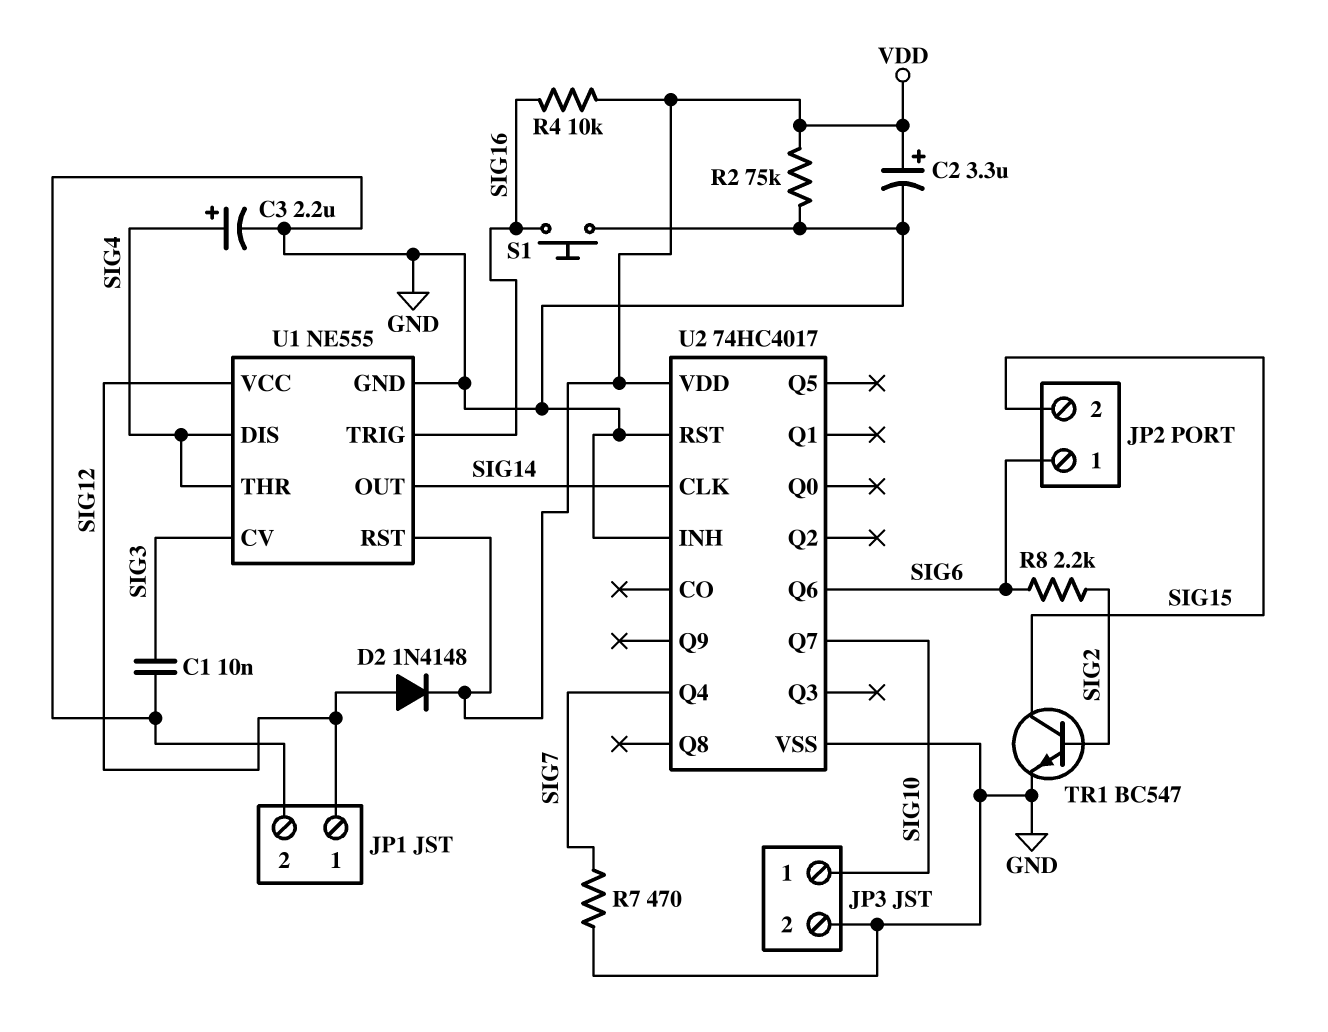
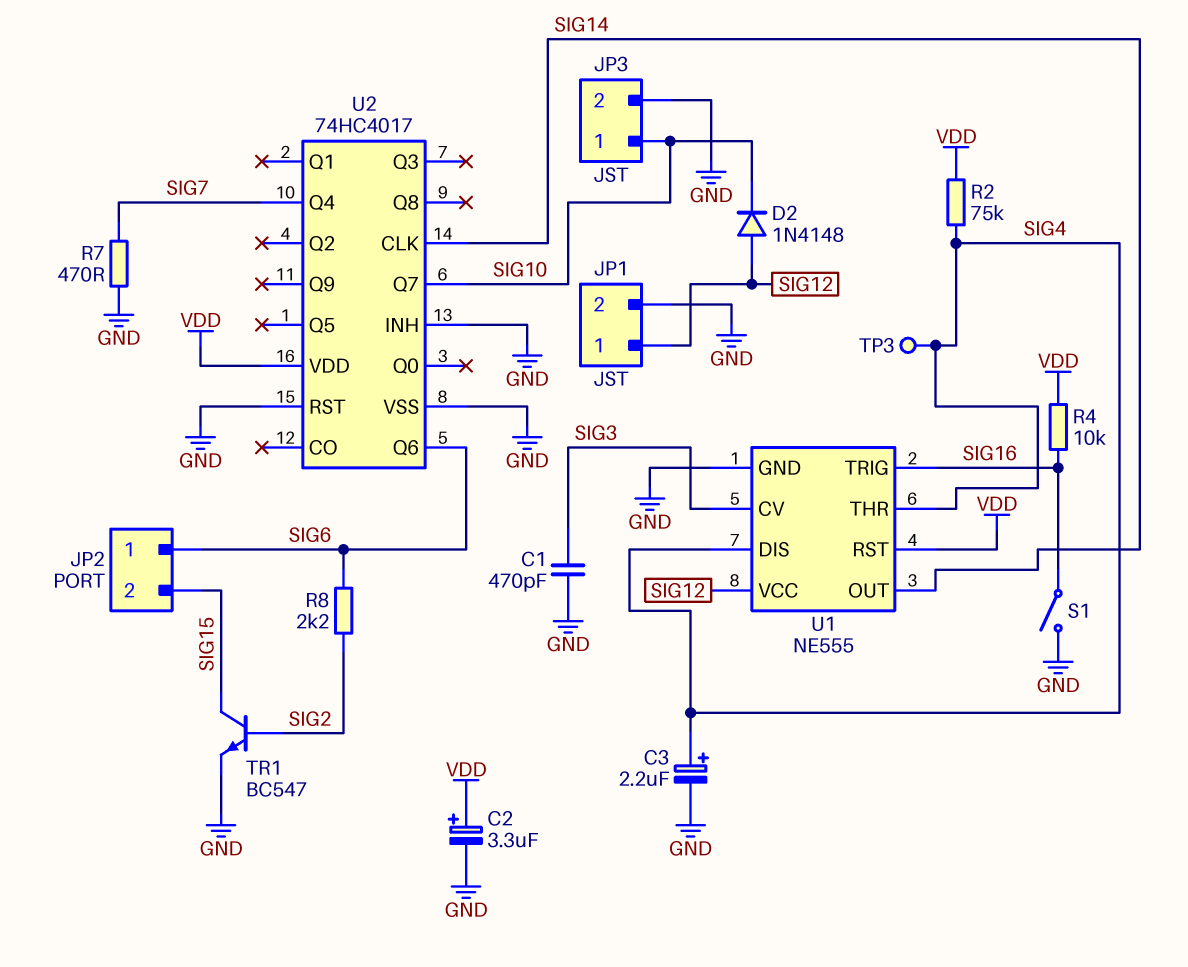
C1: 10nF (GND, SIG3) -> 470pF (GND, SIG3)
D2: diode 1N4148 (A SIG12, K VDD) -> diode 1N4148 (A SIG12, K SIG10)
R2: 75k (GND, VDD) -> 75k (SIG4, VDD)
S1: button (GND, SIG16) -> switch (GND, SIG16)
TP3: none -> test point (SIG4)

